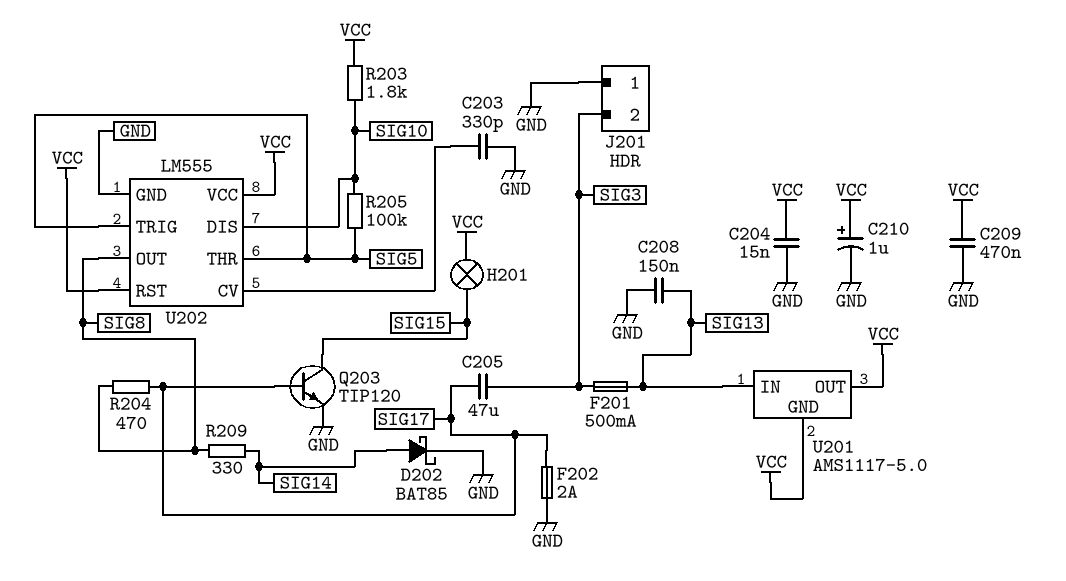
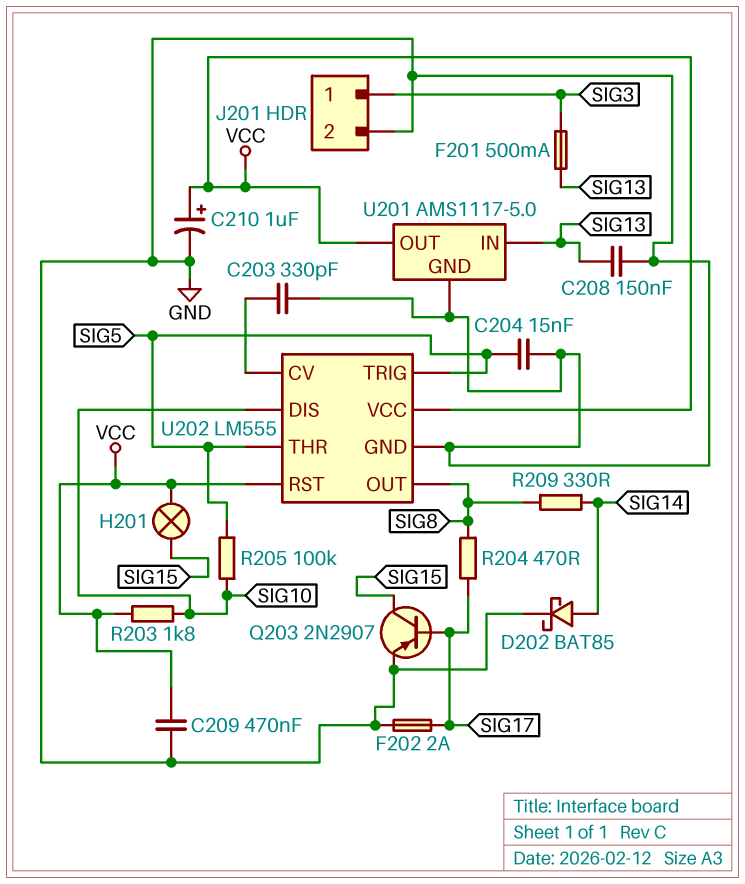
C204: 15nF (GND, VCC) -> 15nF (GND, SIG5)
C205: 47uF (SIG3, SIG17) -> none
J201 pin 1: GND -> SIG3
J201 pin 2: SIG3 -> GND
Q203: NPN TIP120 (B SIG17, C SIG15, E GND) -> PNP 2N2907 (B SIG17, C SIG15, E GND)
U201 pin GND: VCC -> GND

